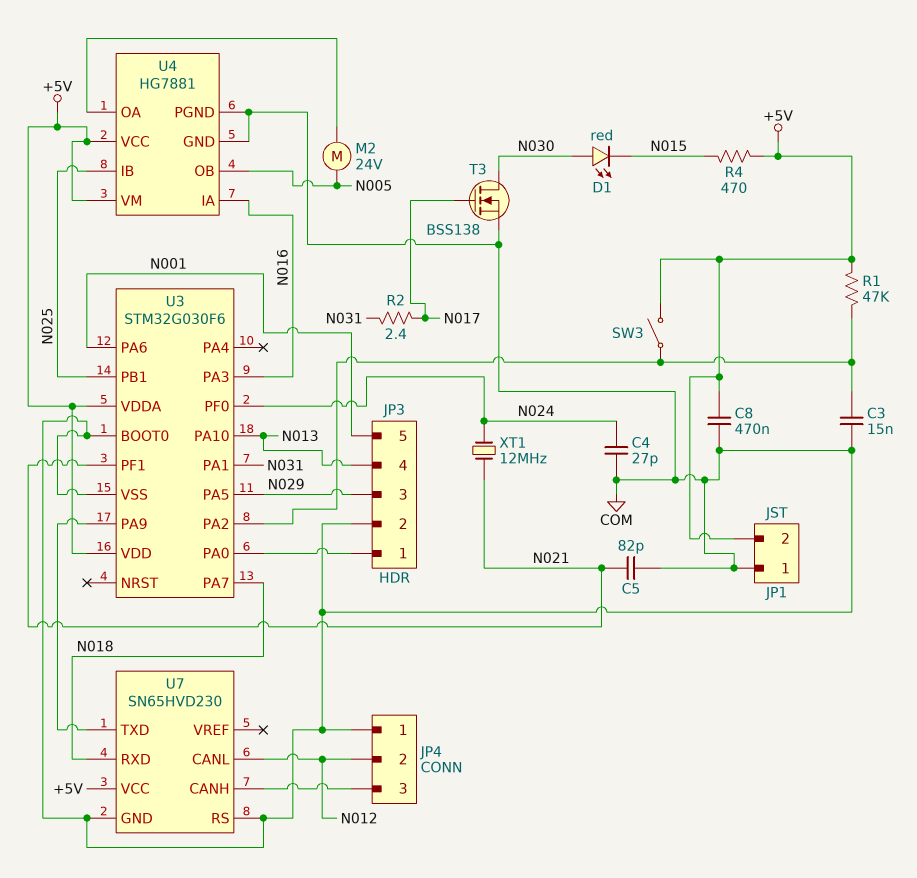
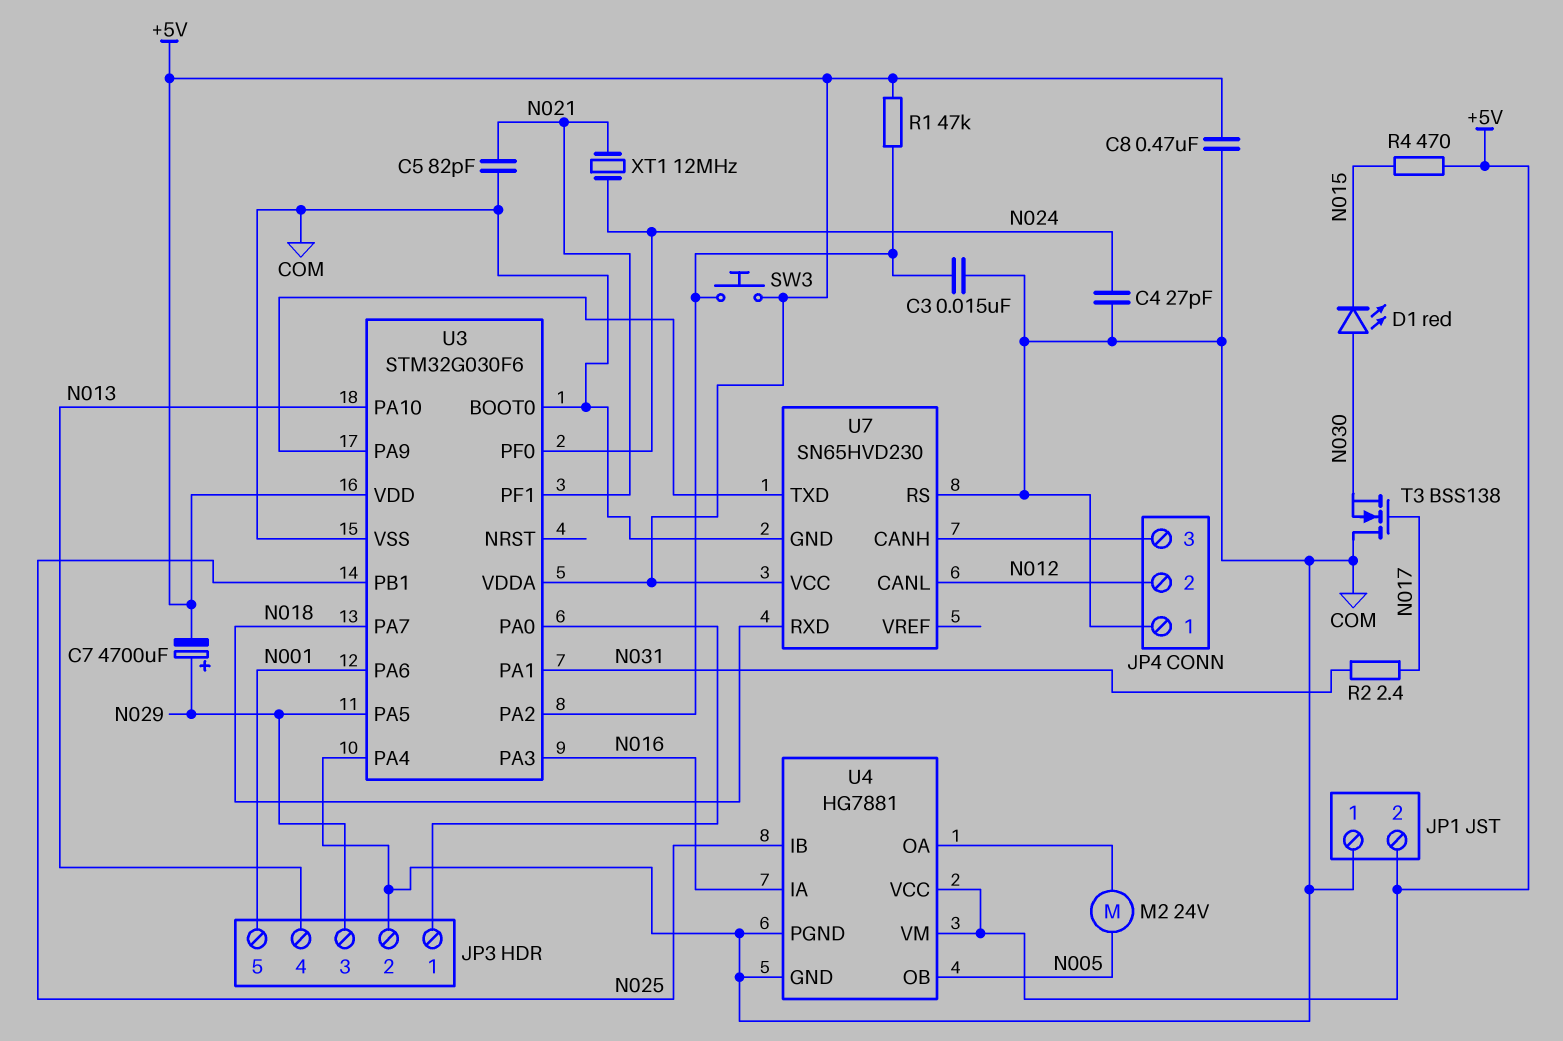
C7: none -> 4700uF (plus N029, minus +5V)
SW3: switch (+5V, U3/PA2) -> button (+5V, U3/PA2)
T3: NMOS BSS138 (G N017, D N030, S COM) -> NMOS BSS138 (G N017, D COM, S N030)
U3 pin PA4: none -> COM

